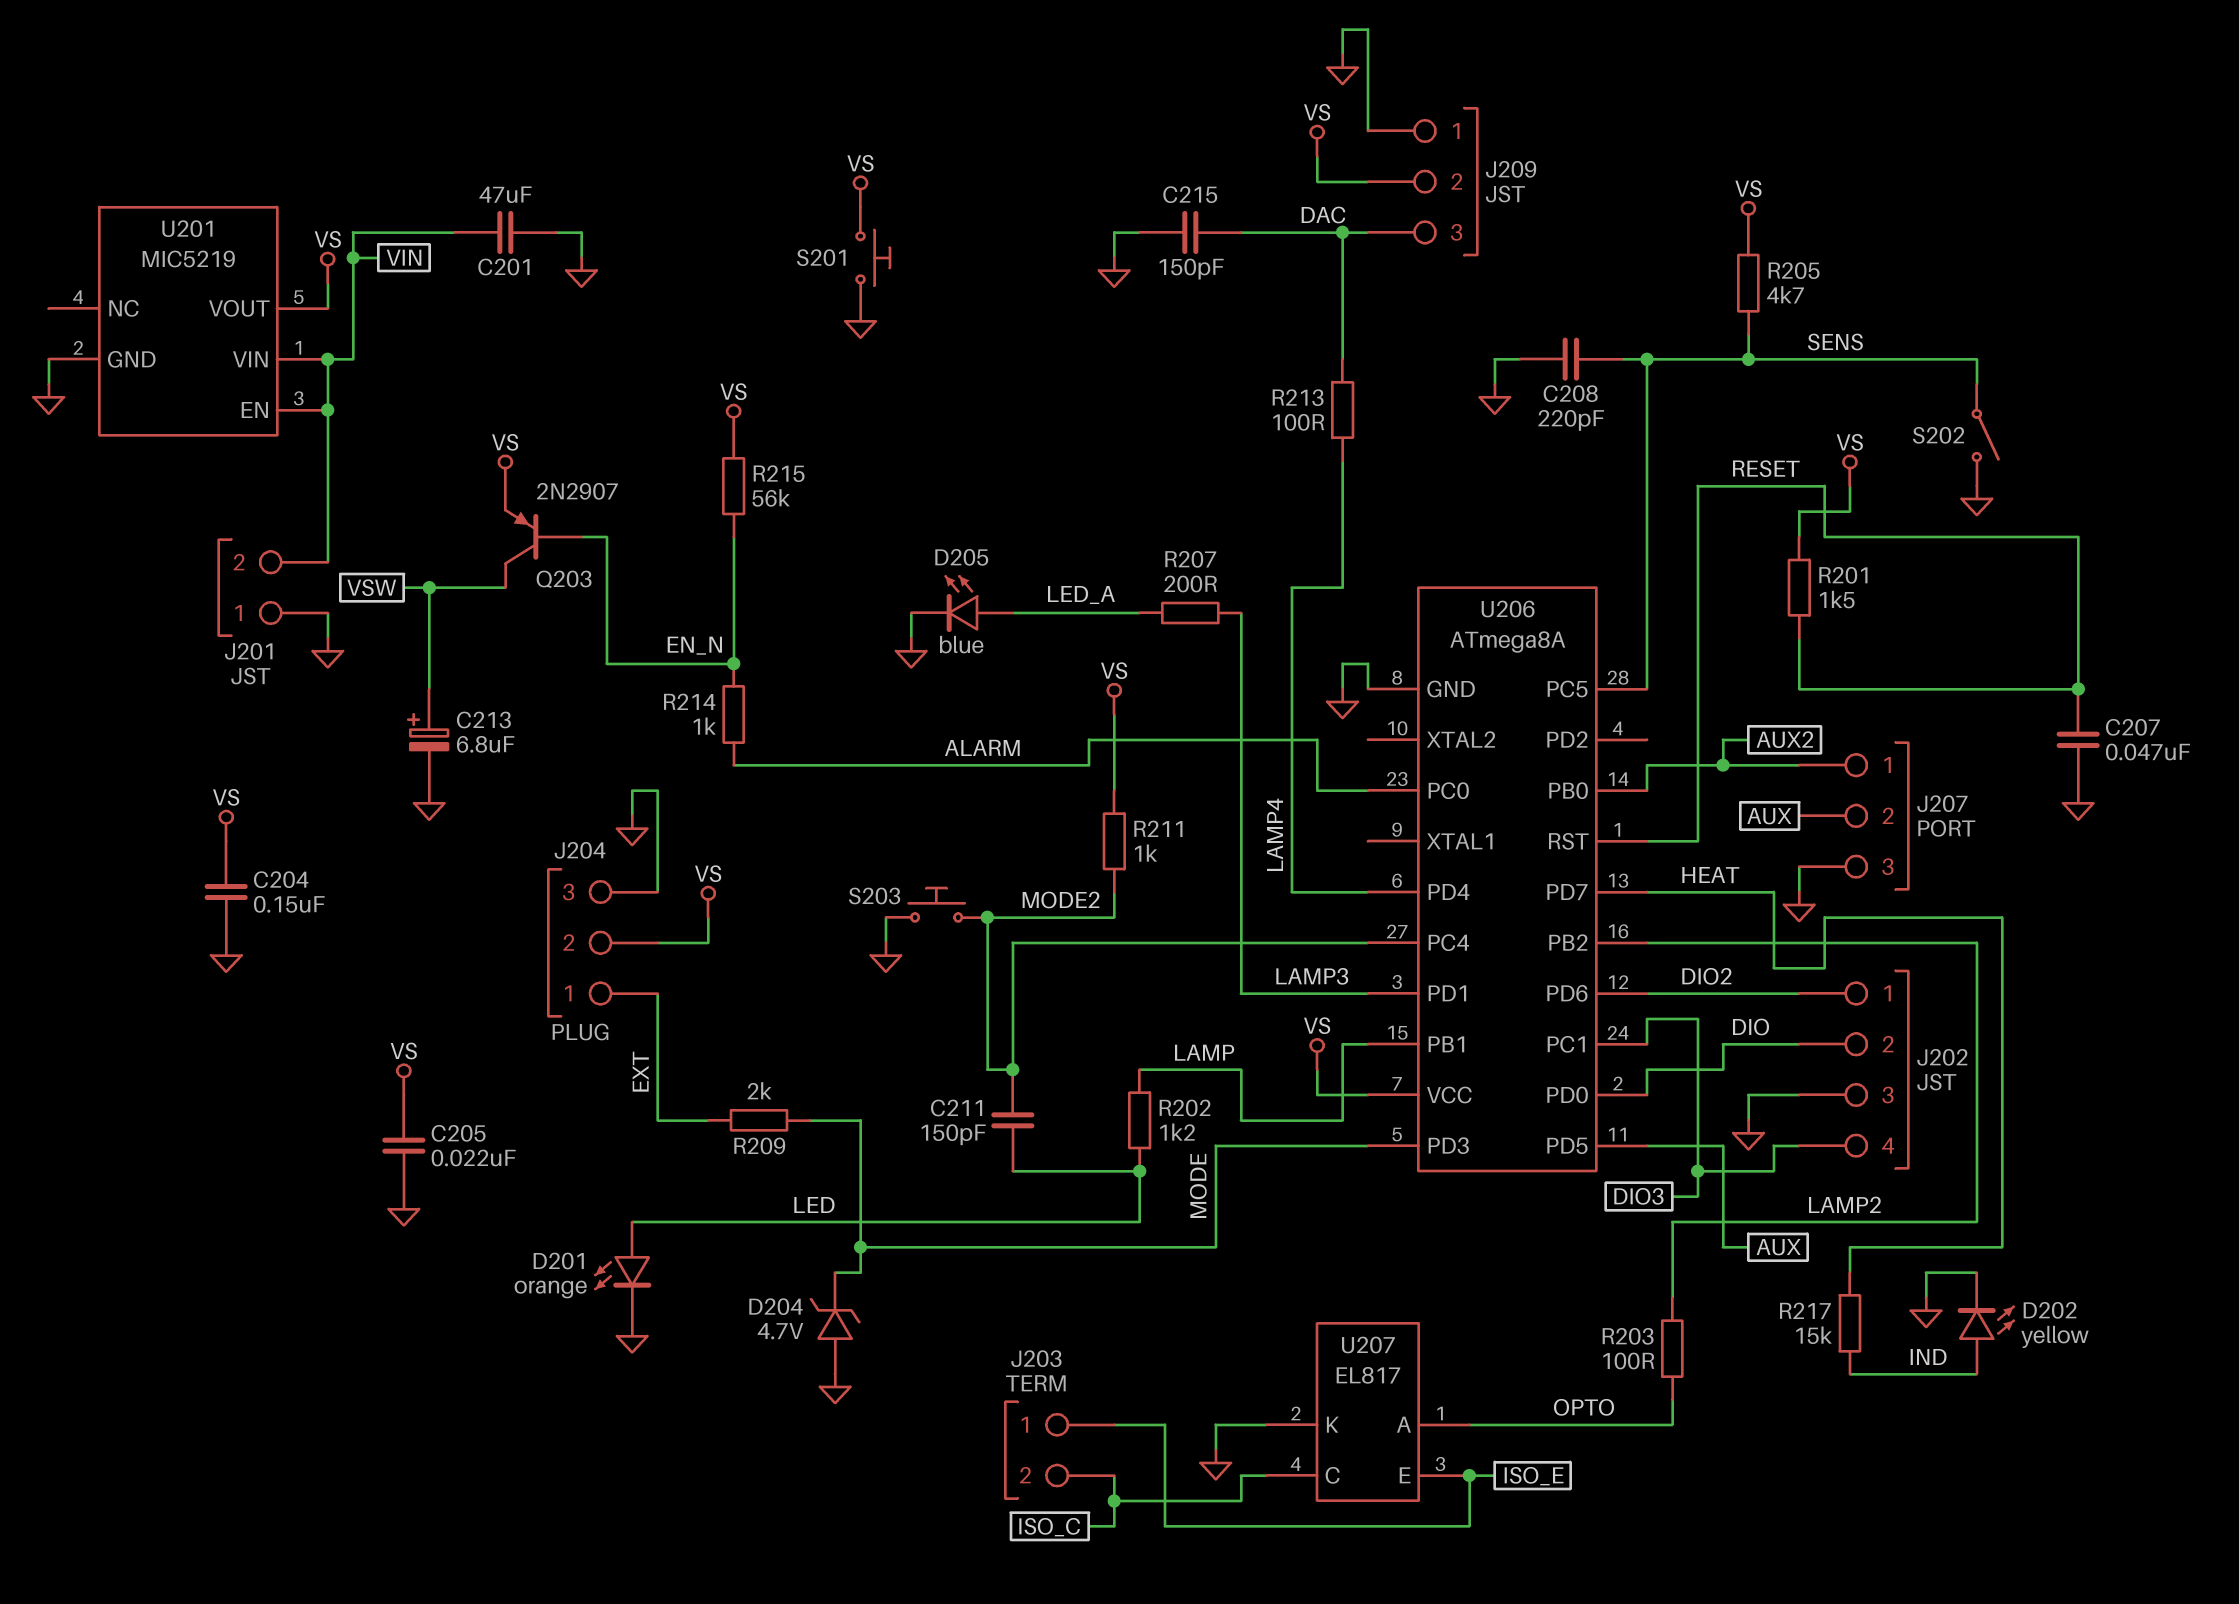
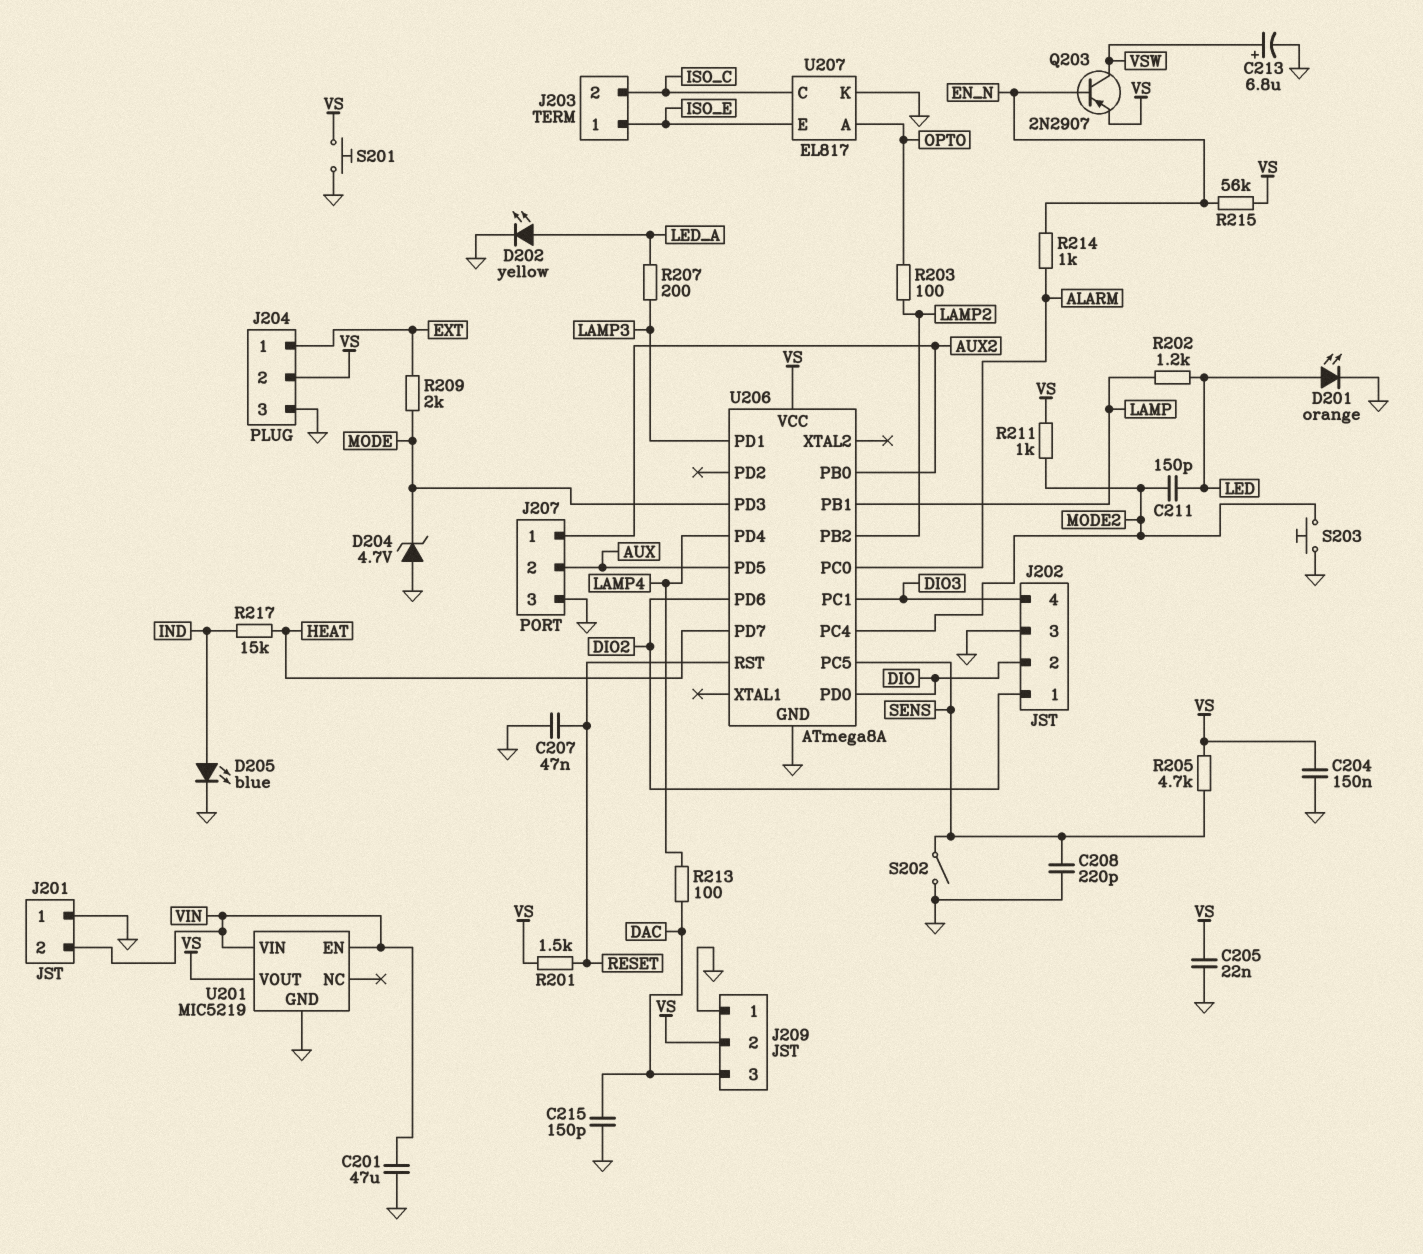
D202: LED yellow (A IND, K GND) -> LED yellow (A LED_A, K GND)
D205: LED blue (A LED_A, K GND) -> LED blue (A IND, K GND)

